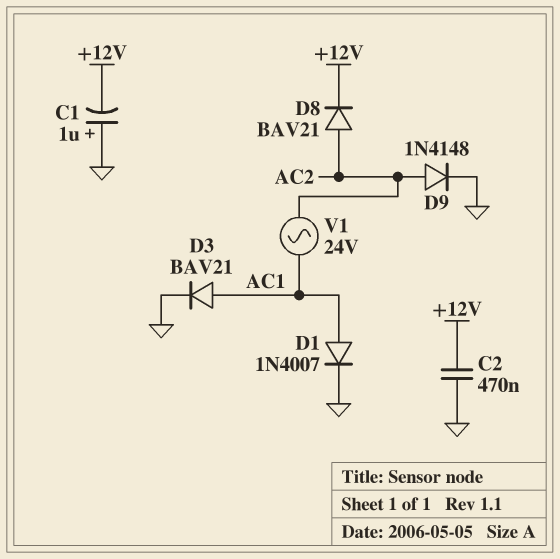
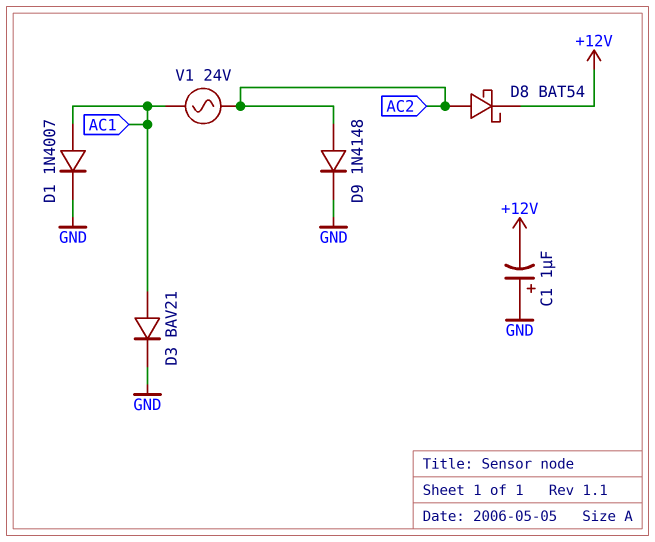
C2: 470nF (+12V, GND) -> none
D8: diode BAV21 (A AC2, K +12V) -> schottky BAT54 (A AC2, K +12V)

